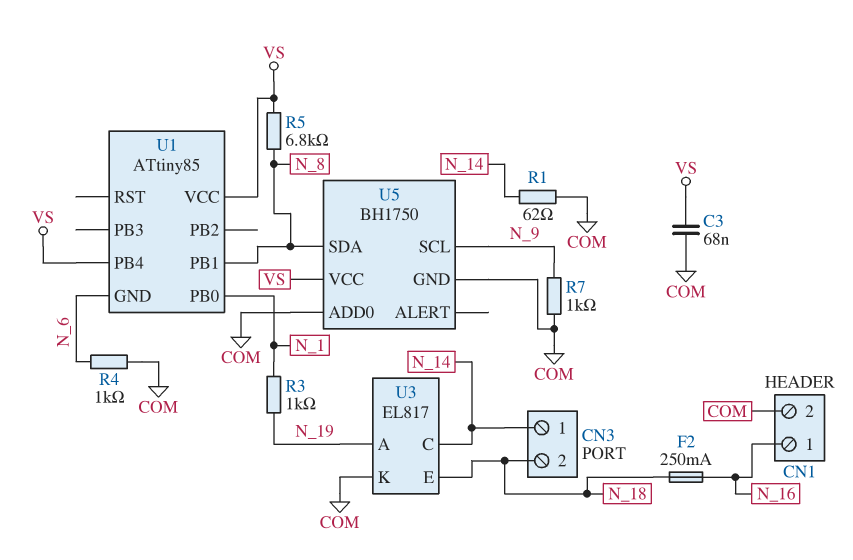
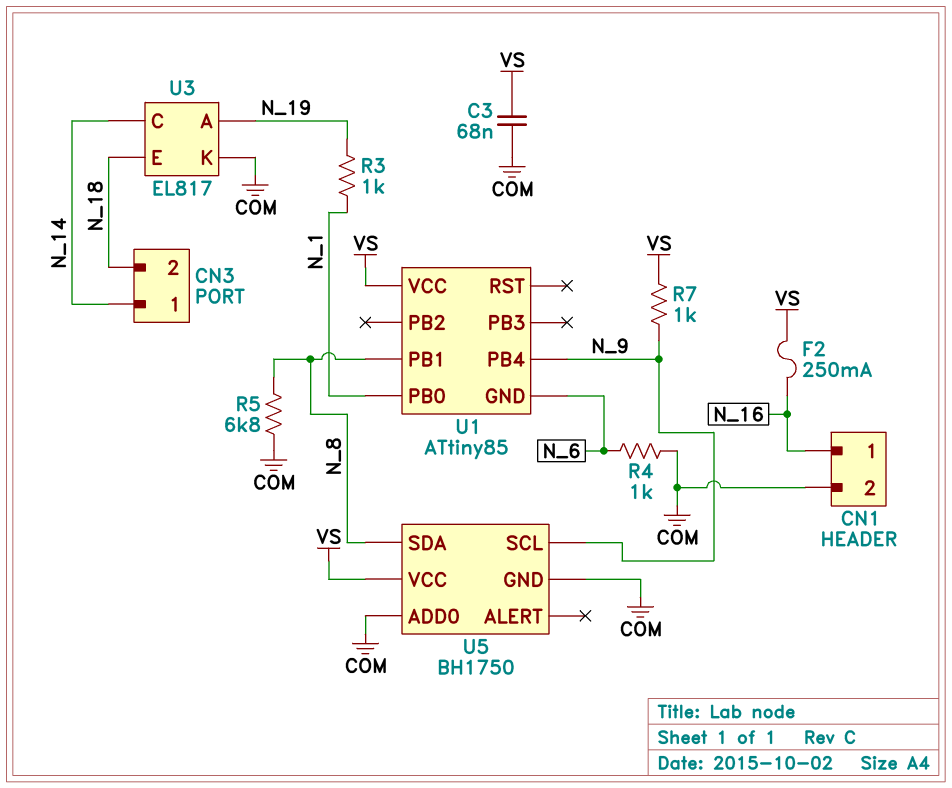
F2: 250mA (N_16, N_18) -> 250mA (N_16, VS)
R1: 62 (COM, N_14) -> none
R5: 6.8k (N_8, VS) -> 6.8k (COM, N_8)
R7: 1k (COM, N_9) -> 1k (N_9, VS)
U1 pin PB4: VS -> N_9

